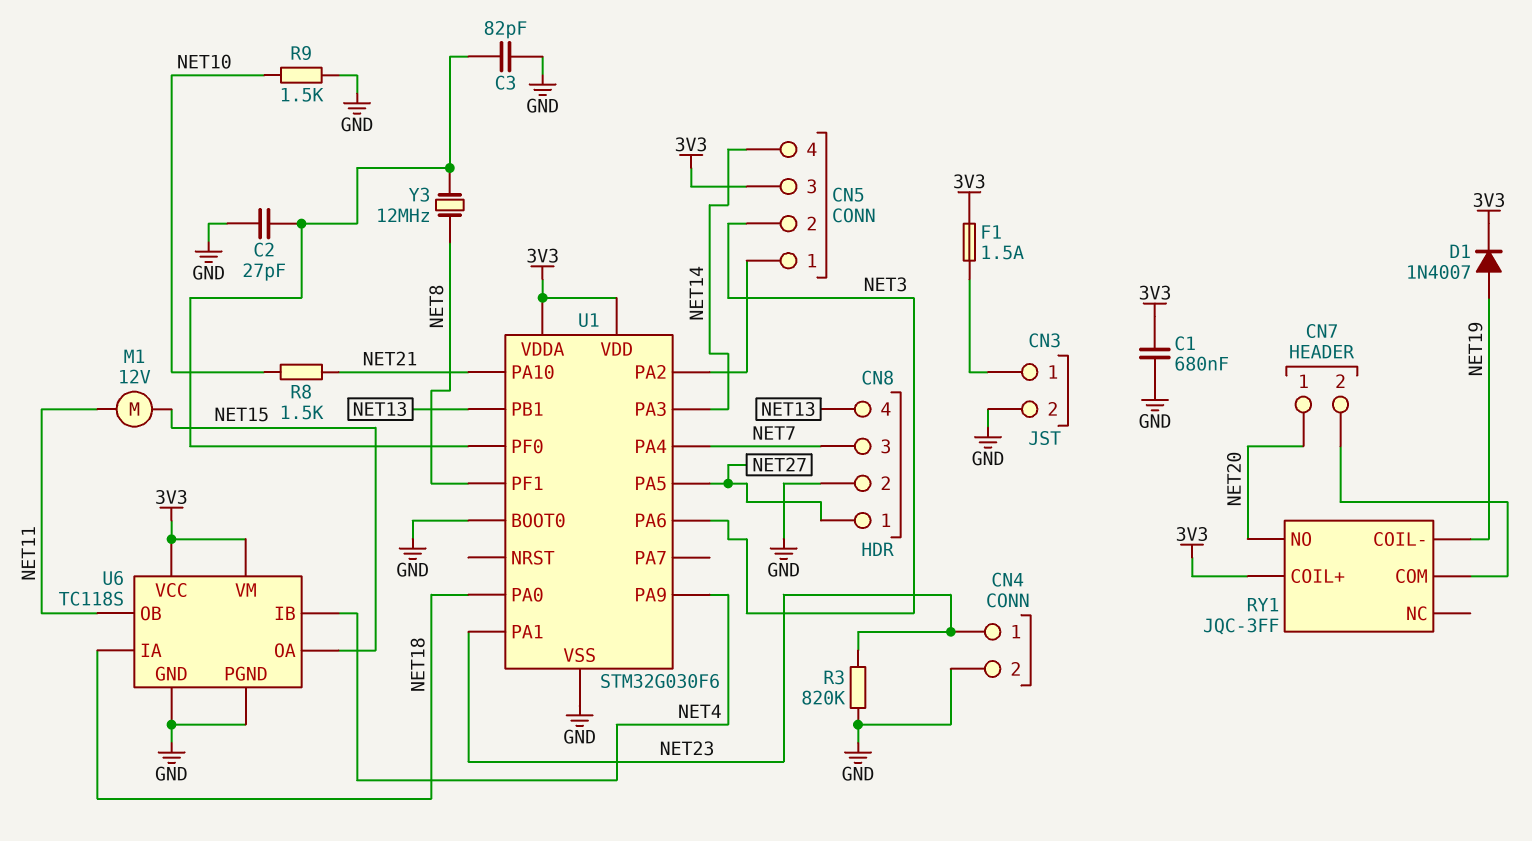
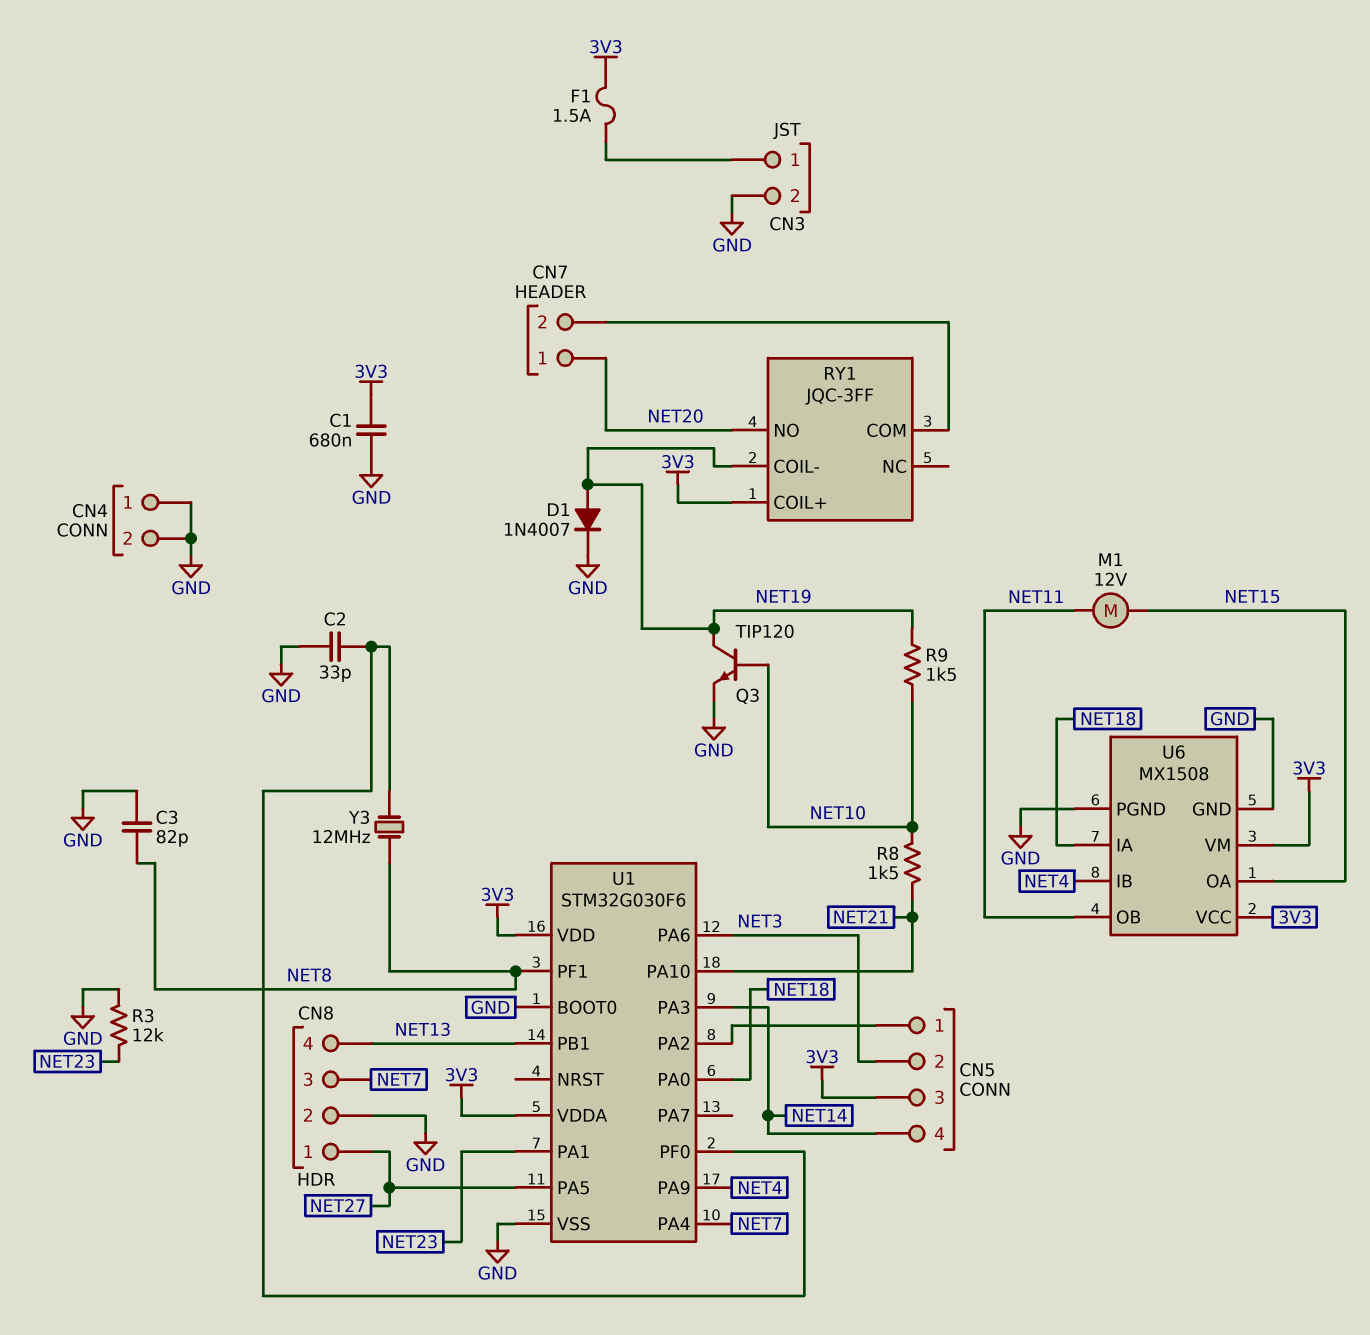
C2: 27pF (GND, U1/PF0) -> 33pF (GND, U1/PF0)
C3: 82pF (GND, U1/PF0) -> 82pF (GND, NET8)
CN4 pin 1: NET23 -> GND
D1: diode 1N4007 (A NET19, K 3V3) -> diode 1N4007 (A NET19, K GND)
Q3: none -> NPN TIP120 (B NET10, C NET19, E GND)
R3: 820k (GND, NET23) -> 12k (GND, NET23)
R9: 1.5k (GND, NET10) -> 1.5k (NET10, NET19)
U6: TC118S -> MX1508

